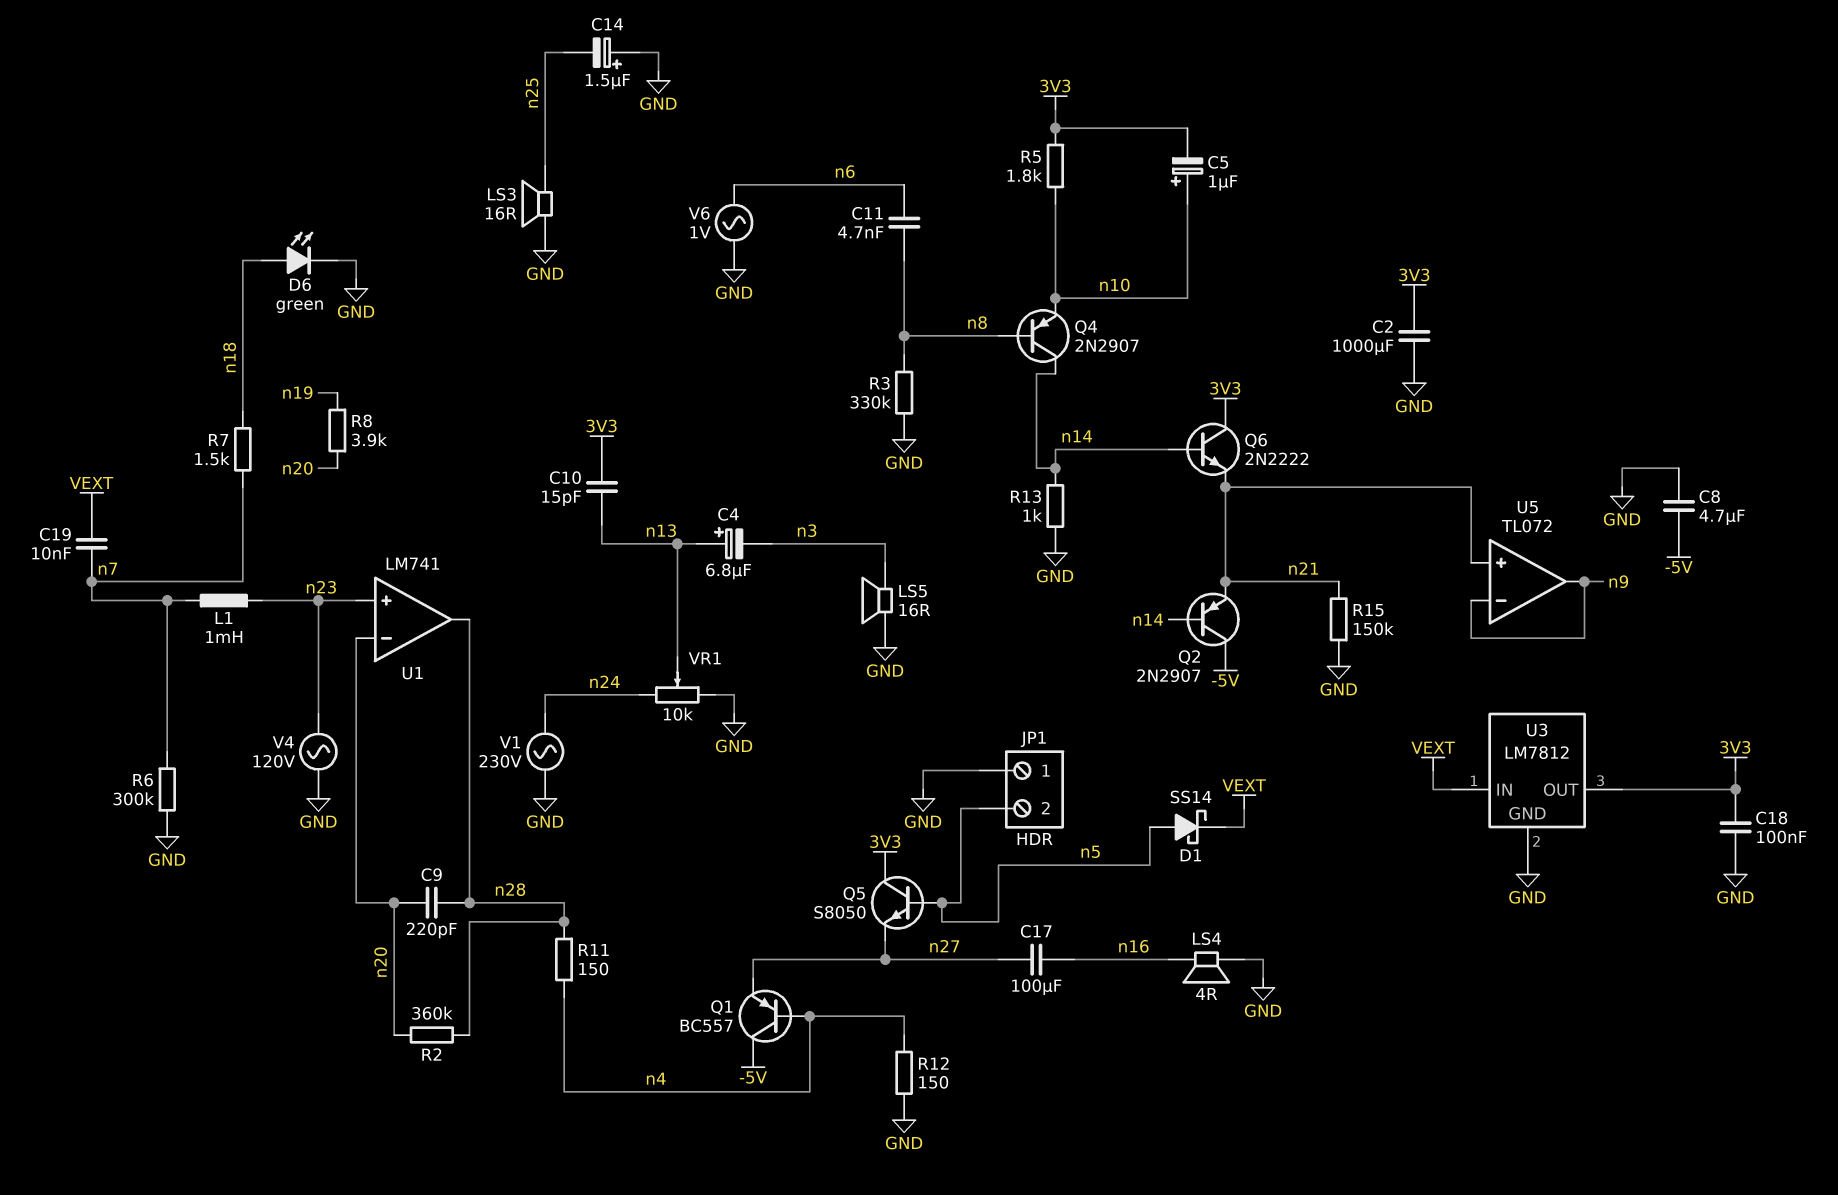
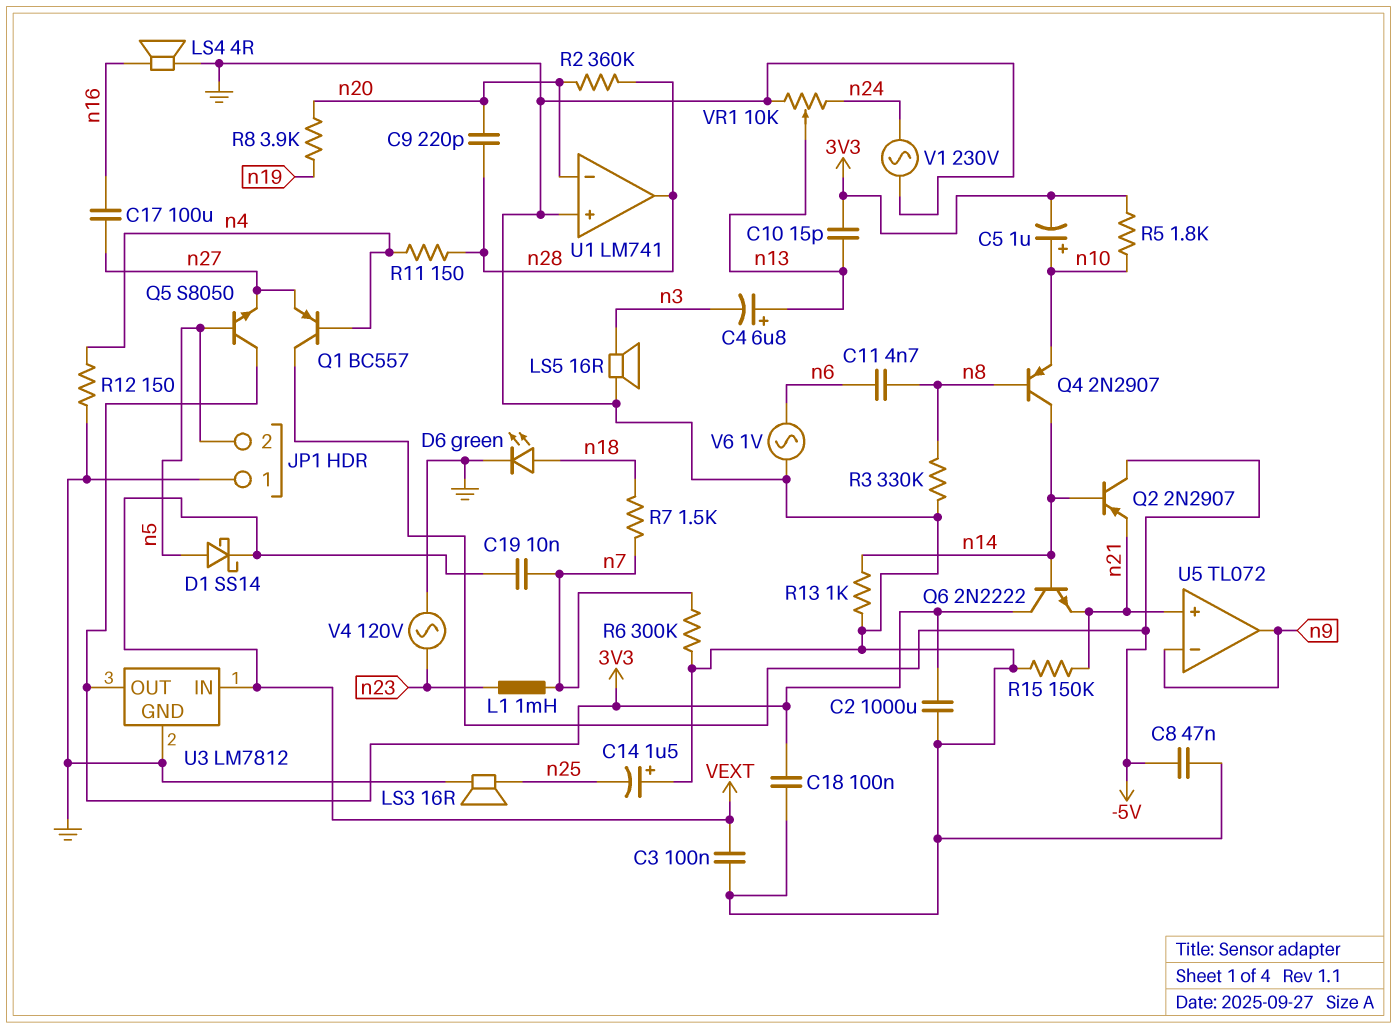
C3: none -> 100nF (GND, VEXT)
C8: 4.7uF (-5V, GND) -> 47nF (-5V, GND)
U1 pin in+: n23 -> GND

